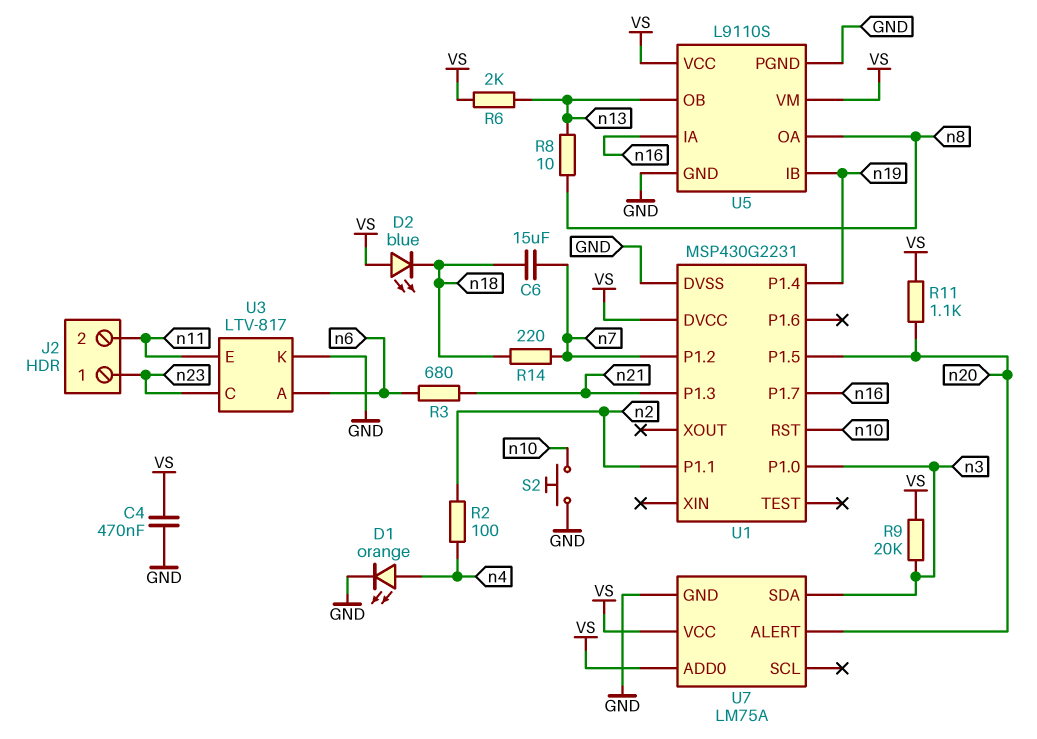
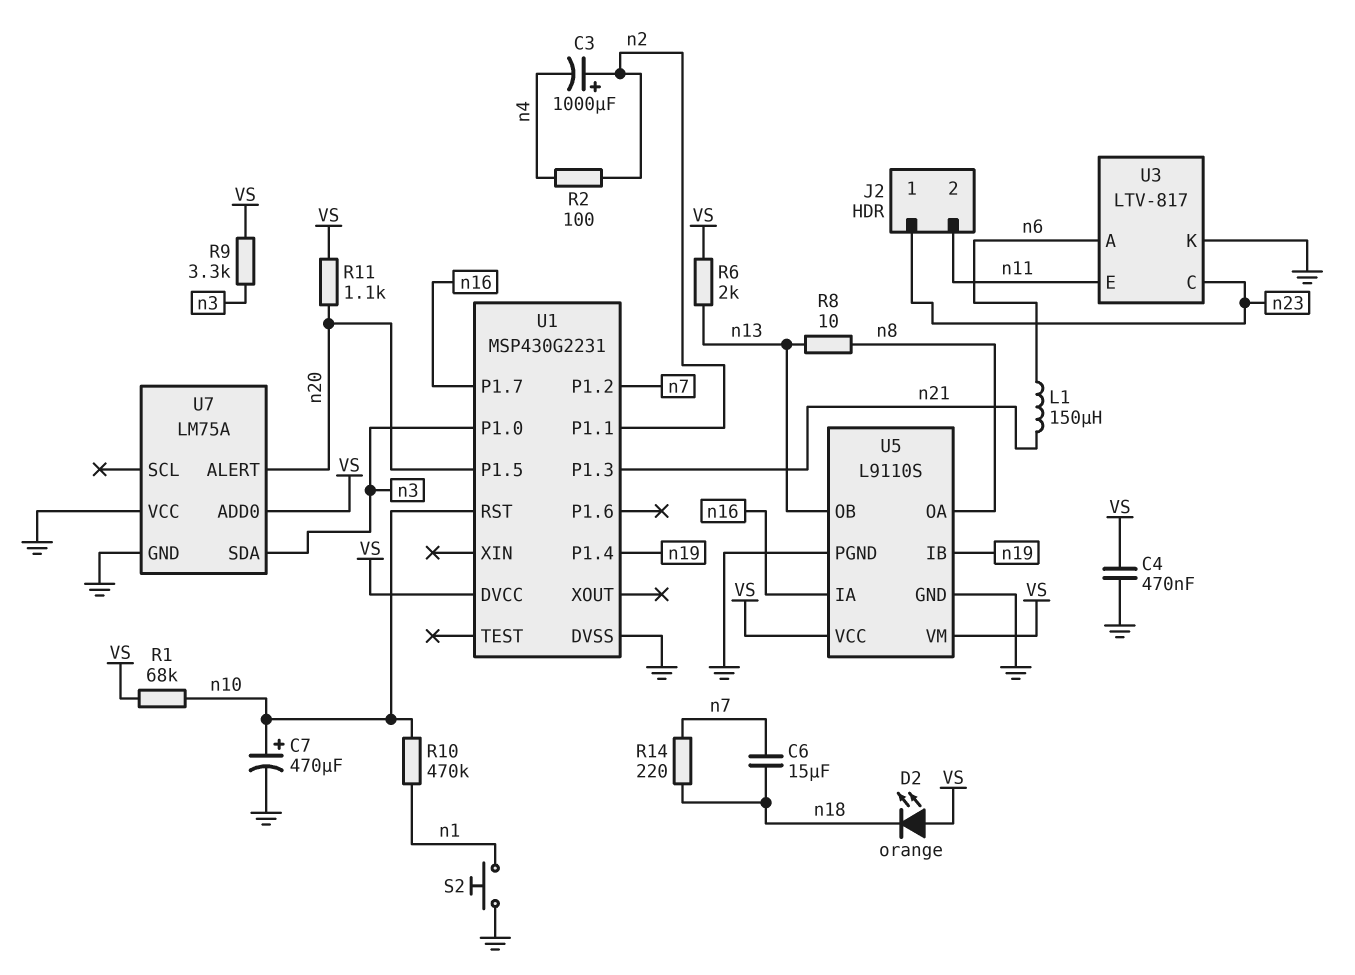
C3: none -> 1000uF (plus n2, minus n4)
C7: none -> 470uF (plus n10, minus GND)
D1: LED orange (A n4, K GND) -> none
D2: LED blue (A VS, K n18) -> LED orange (A VS, K n18)
L1: none -> 150uH (n6, n21)
R1: none -> 68k (VS, n10)
R3: 680 (n6, n21) -> none
R9: 20k (VS, n3) -> 3.3k (VS, n3)
R10: none -> 470k (n1, n10)
S2: button (GND, n10) -> button (GND, n1)
U7 pin VCC: VS -> GND

